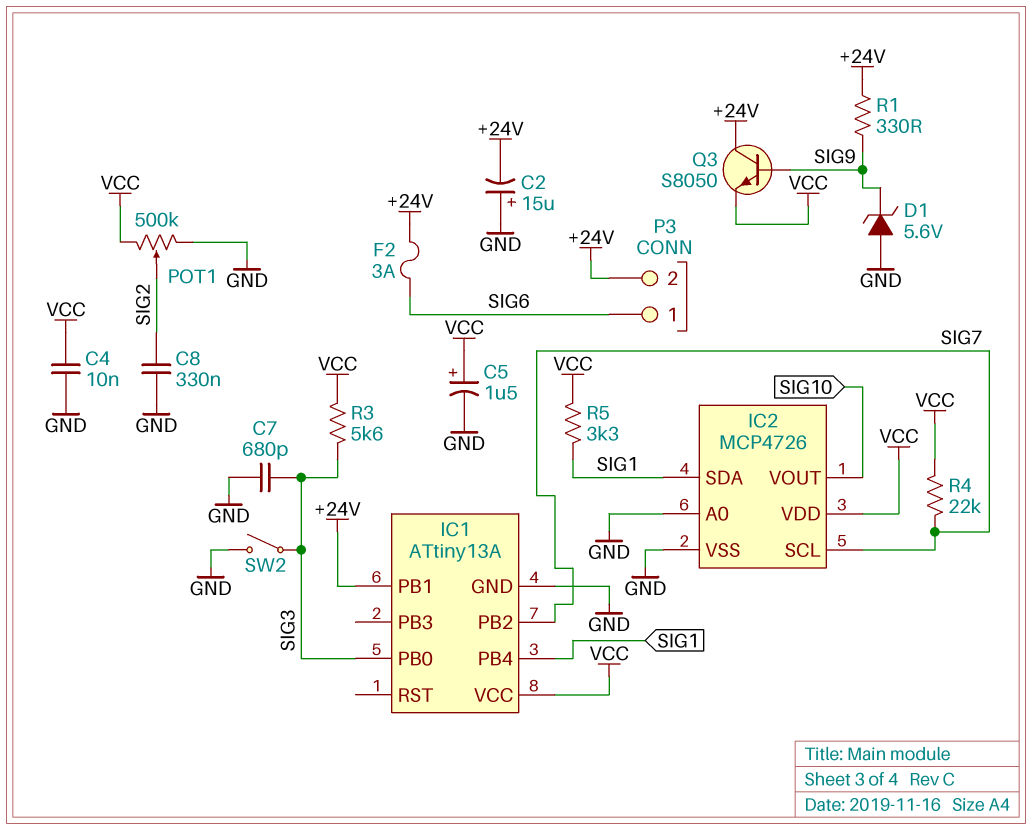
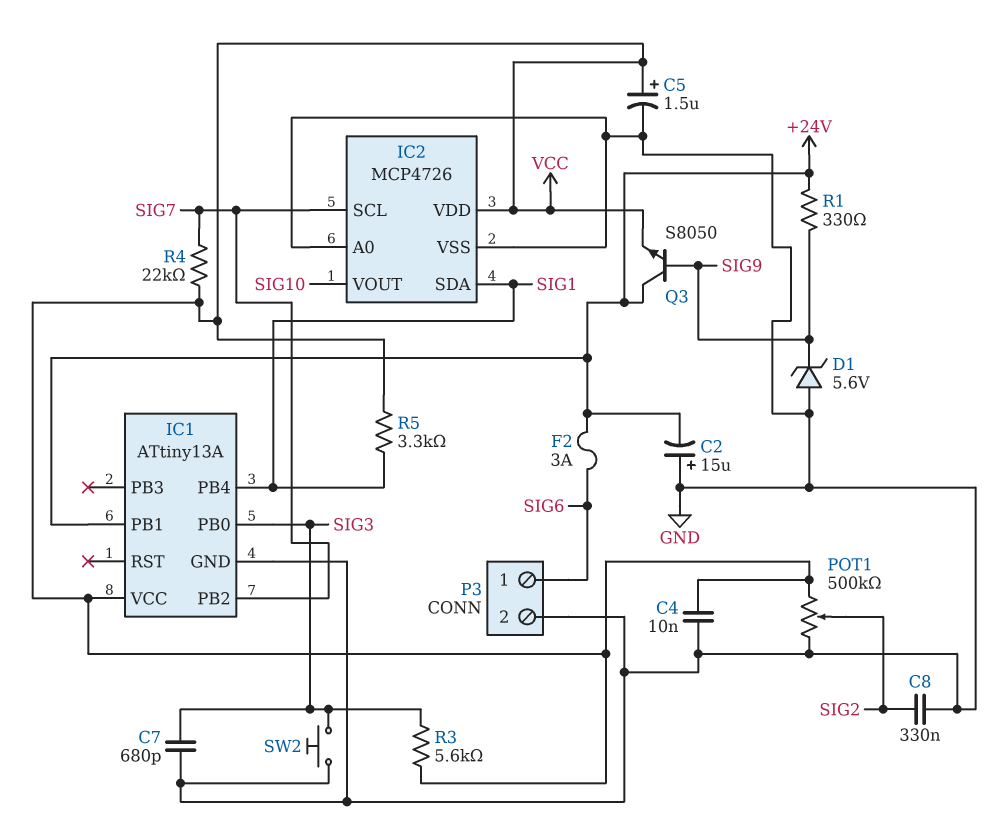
P3 pin 2: +24V -> GND
SW2: switch (GND, SIG3) -> button (GND, SIG3)

